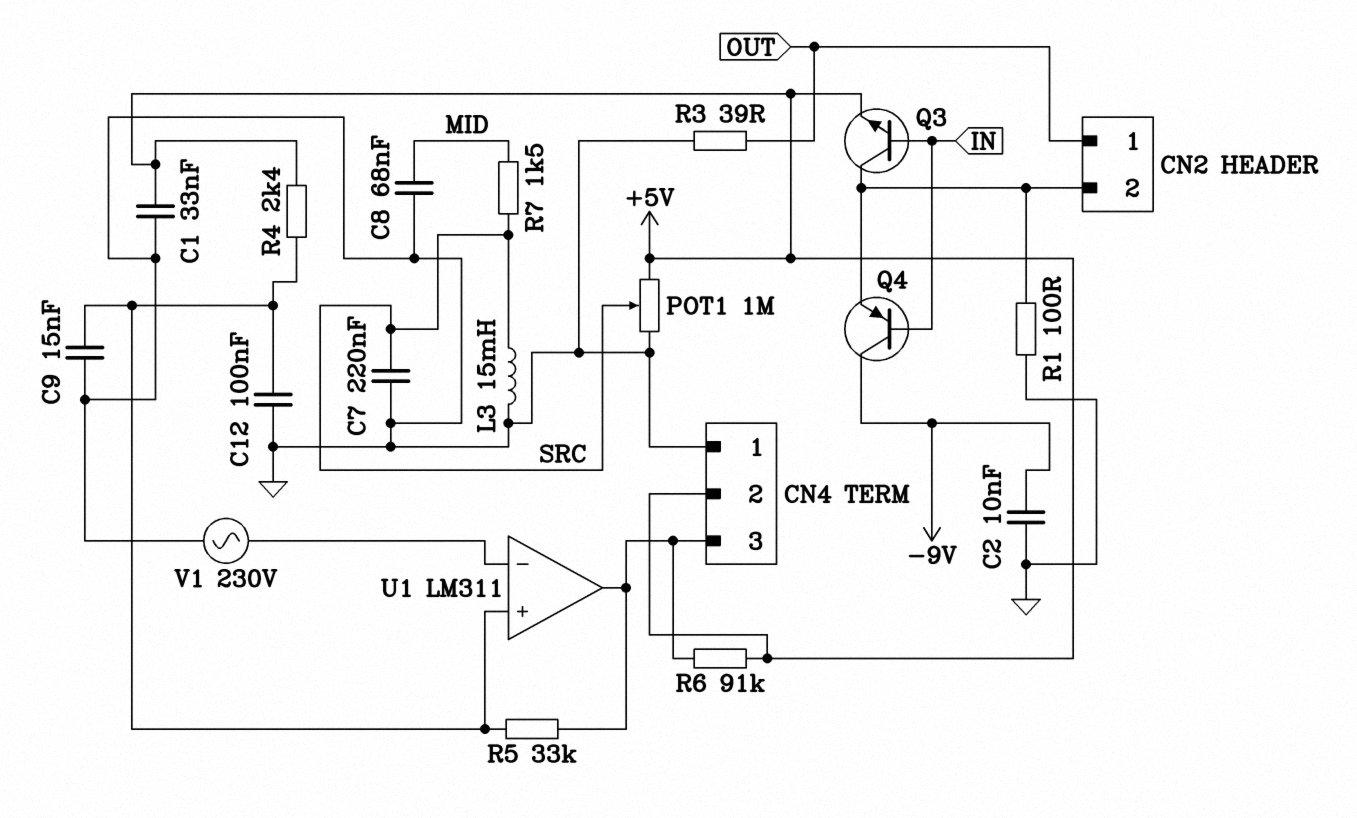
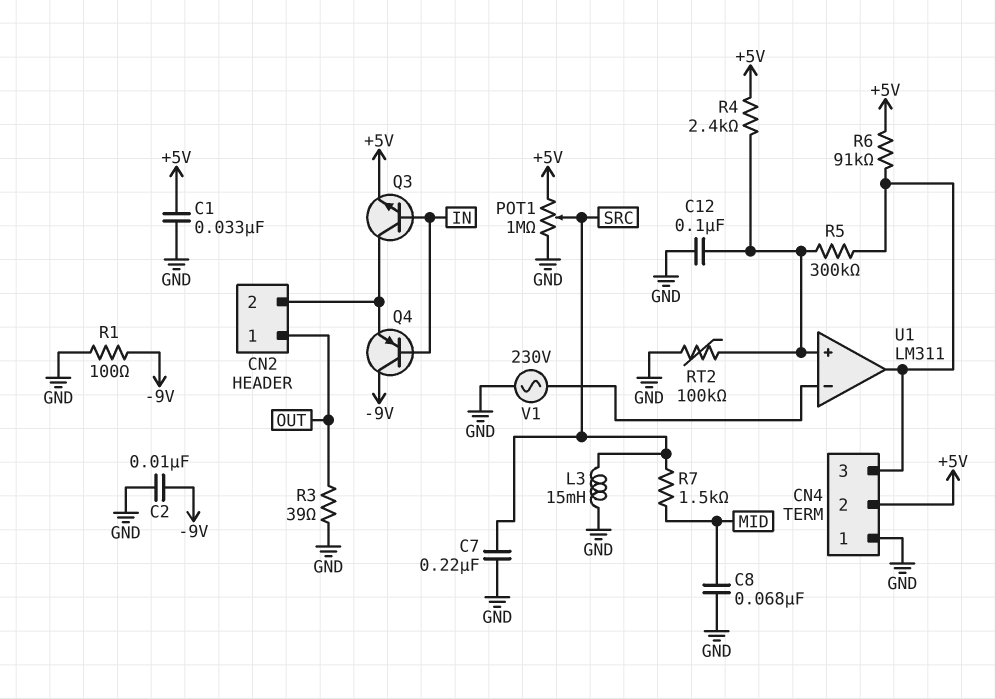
C9: 15nF (GND, U1/in+) -> none
R1: 100 (CN2/2, GND) -> 100 (-9V, GND)
R5: 33k (CN4/3, U1/in+) -> 300k (CN4/3, U1/in+)
RT2: none -> 100k (GND, U1/in+)

